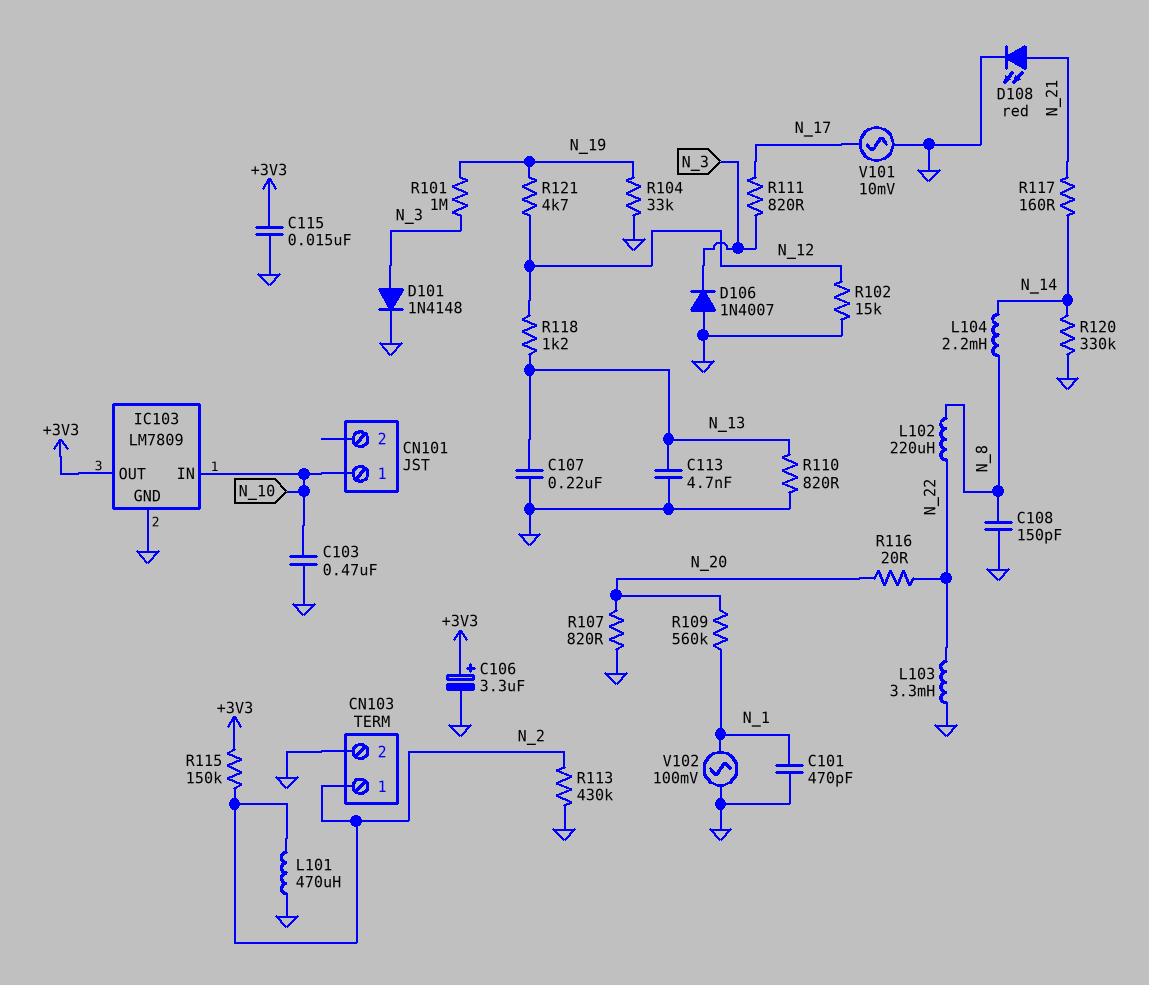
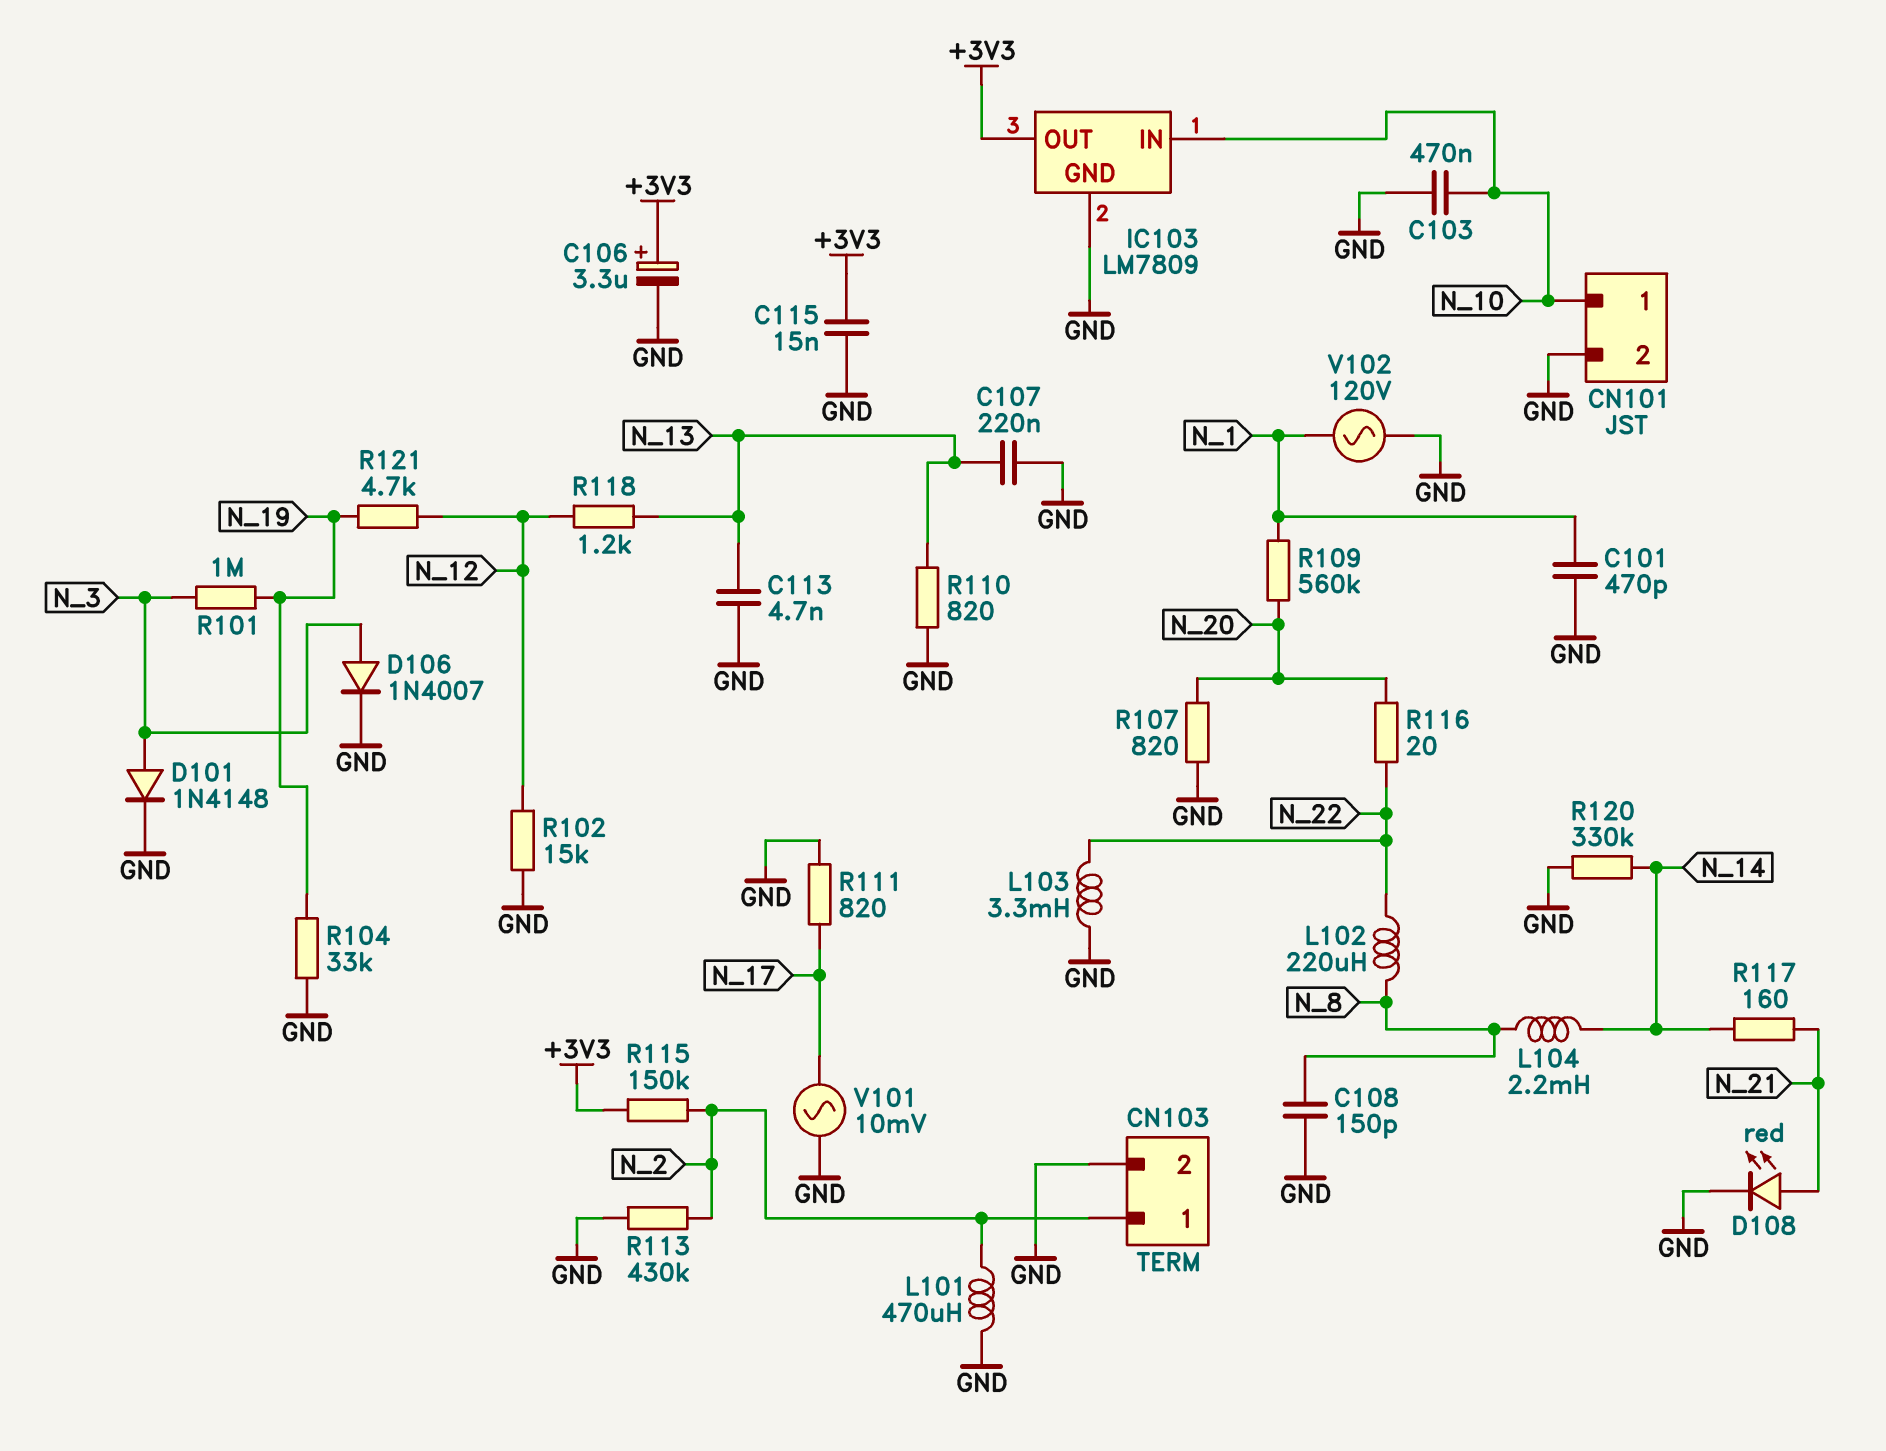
CN101 pin 2: none -> GND
D106: diode 1N4007 (A GND, K N_3) -> diode 1N4007 (A N_3, K GND)
R111: 820 (N_3, N_17) -> 820 (GND, N_17)
V102: AC 100mV (GND, N_1) -> AC 120V (GND, N_1)

